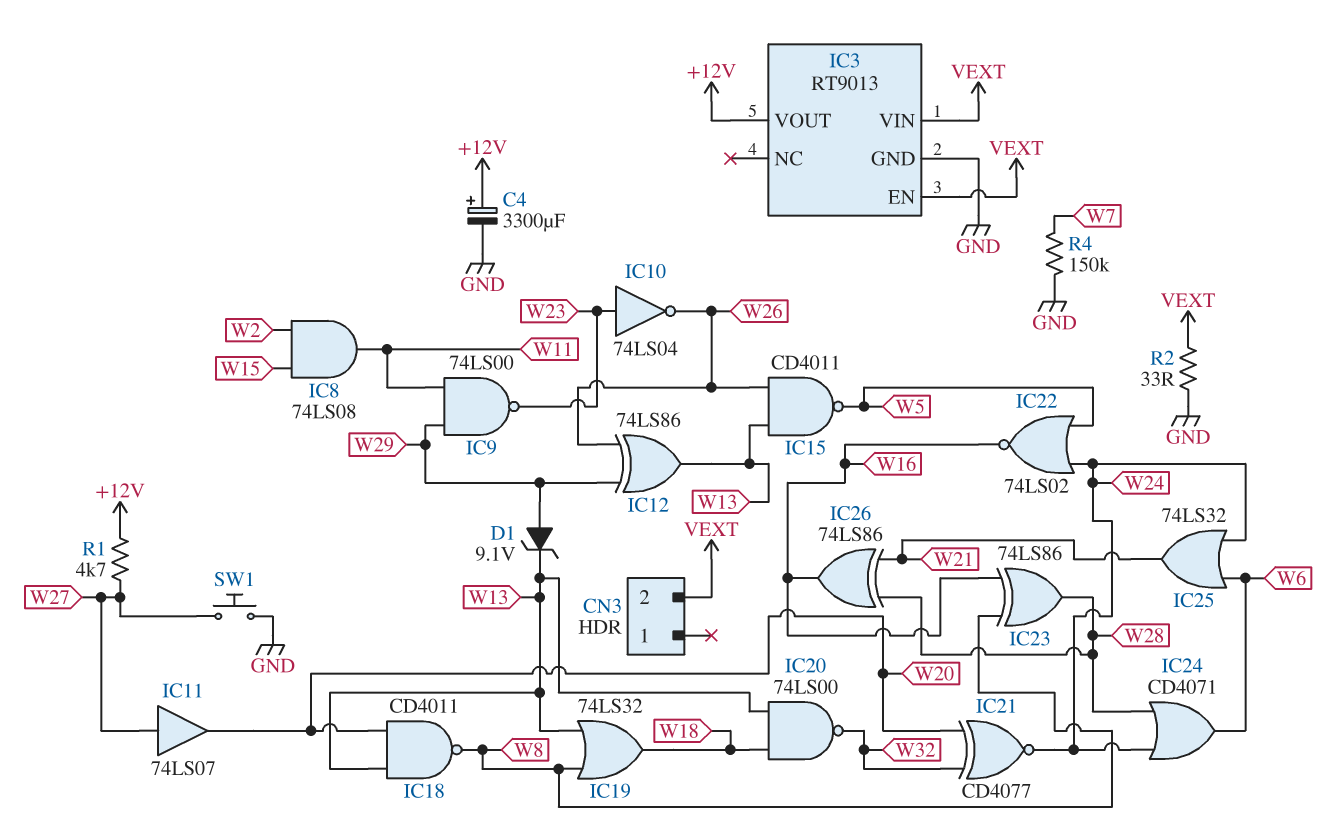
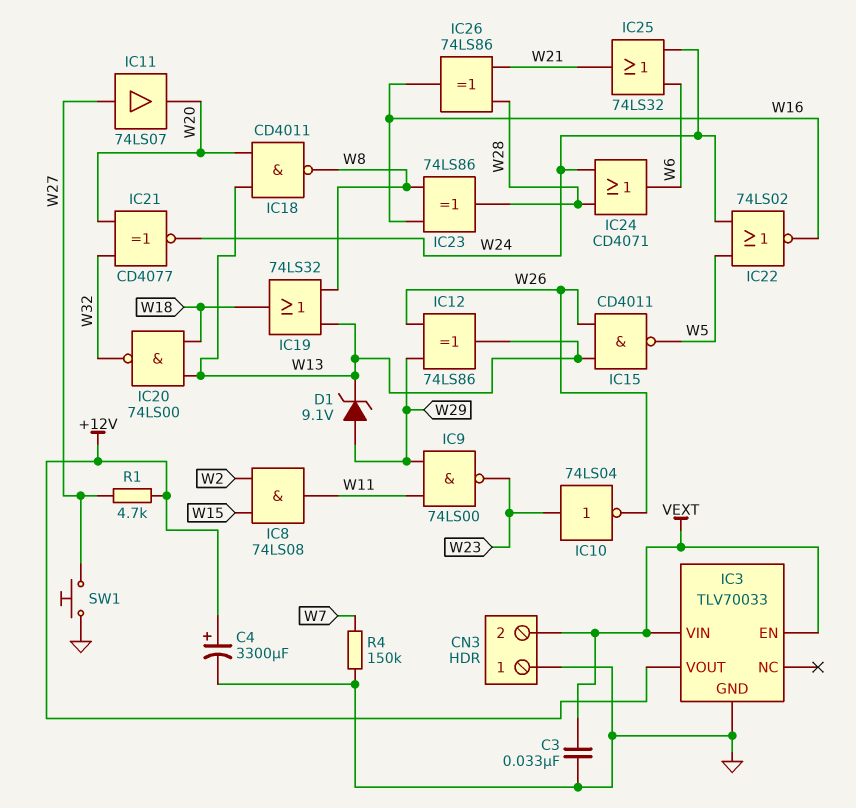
C3: none -> 33nF (GND, VEXT)
CN3 pin 1: none -> GND
IC3: RT9013 -> TLV70033
R2: 33 (GND, VEXT) -> none

